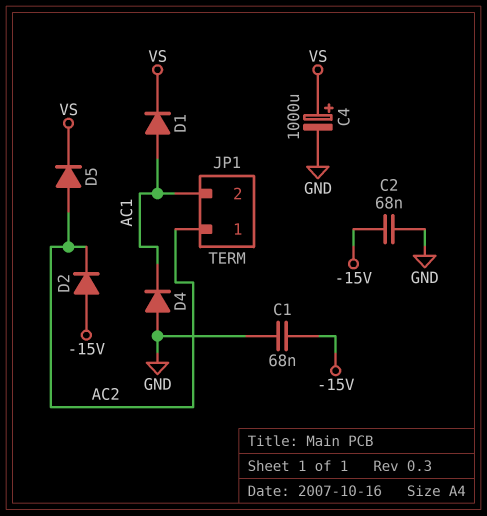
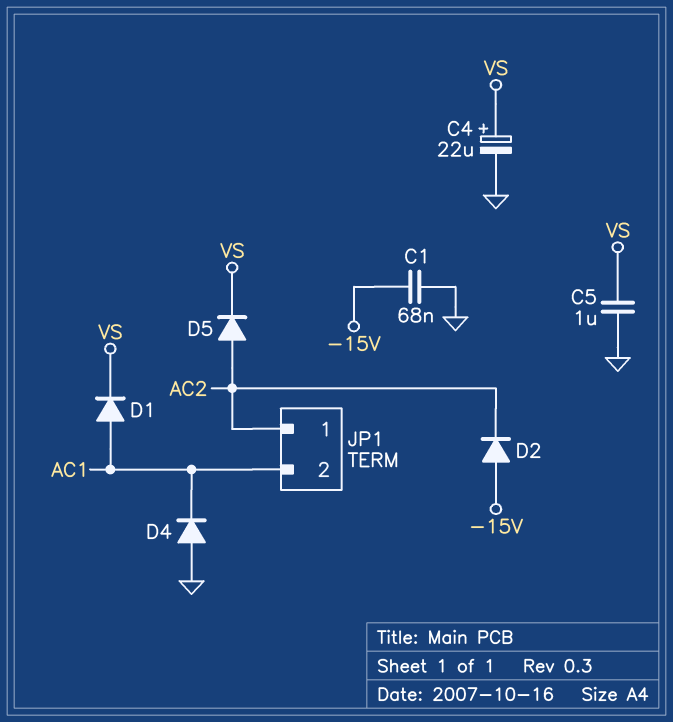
C2: 68nF (-15V, GND) -> none
C4: 1000uF (plus VS, minus GND) -> 22uF (plus VS, minus GND)
C5: none -> 1uF (GND, VS)

